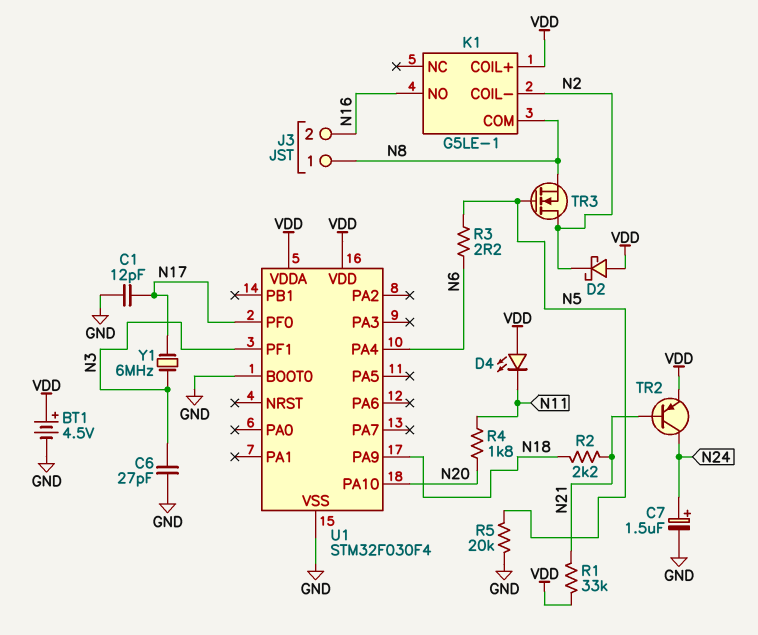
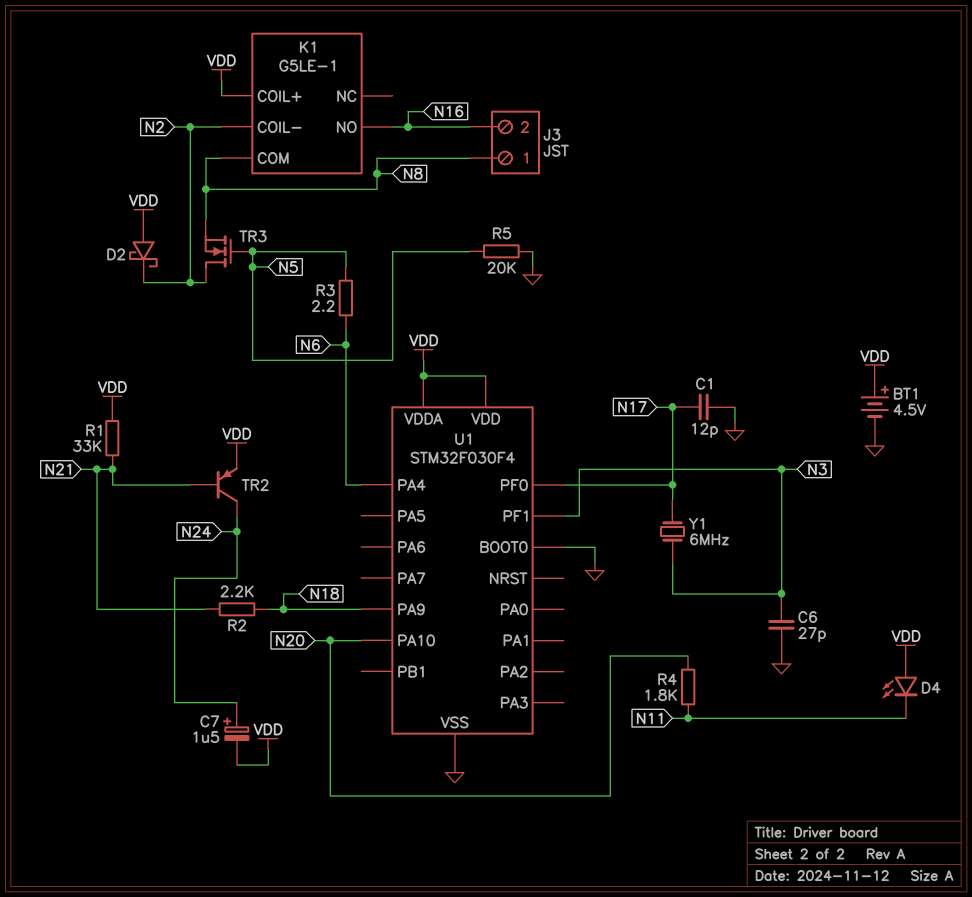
C7: 1.5uF (plus N24, minus GND) -> 1.5uF (plus N24, minus VDD)

